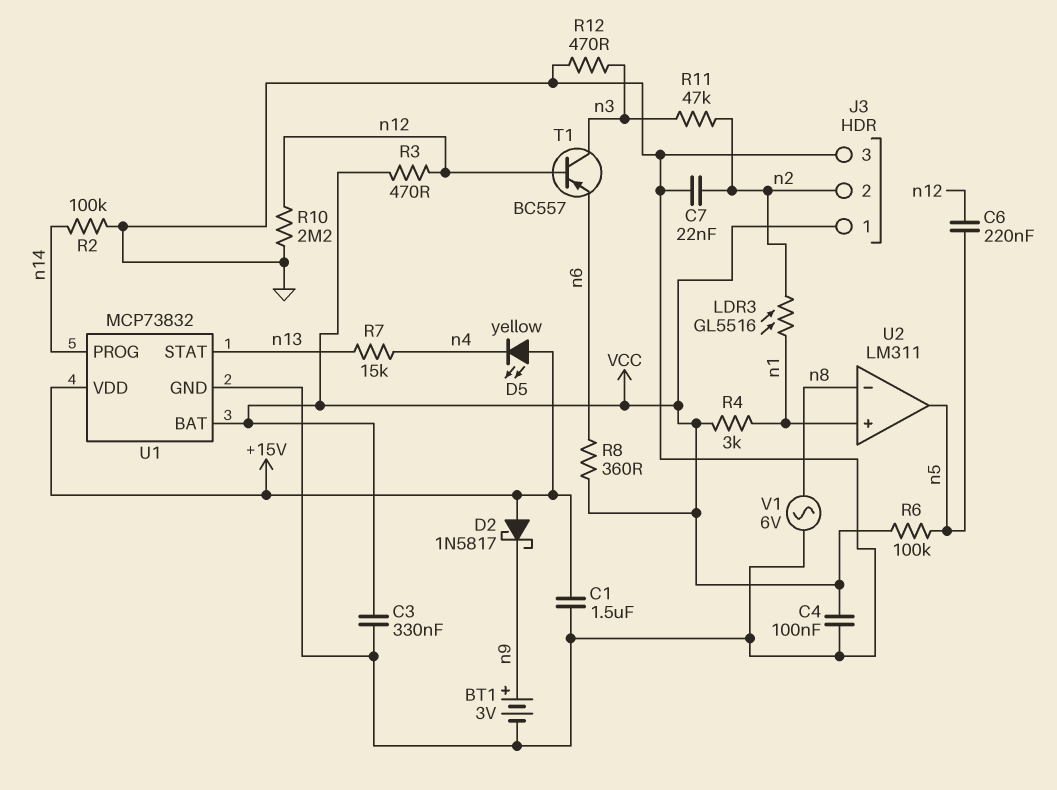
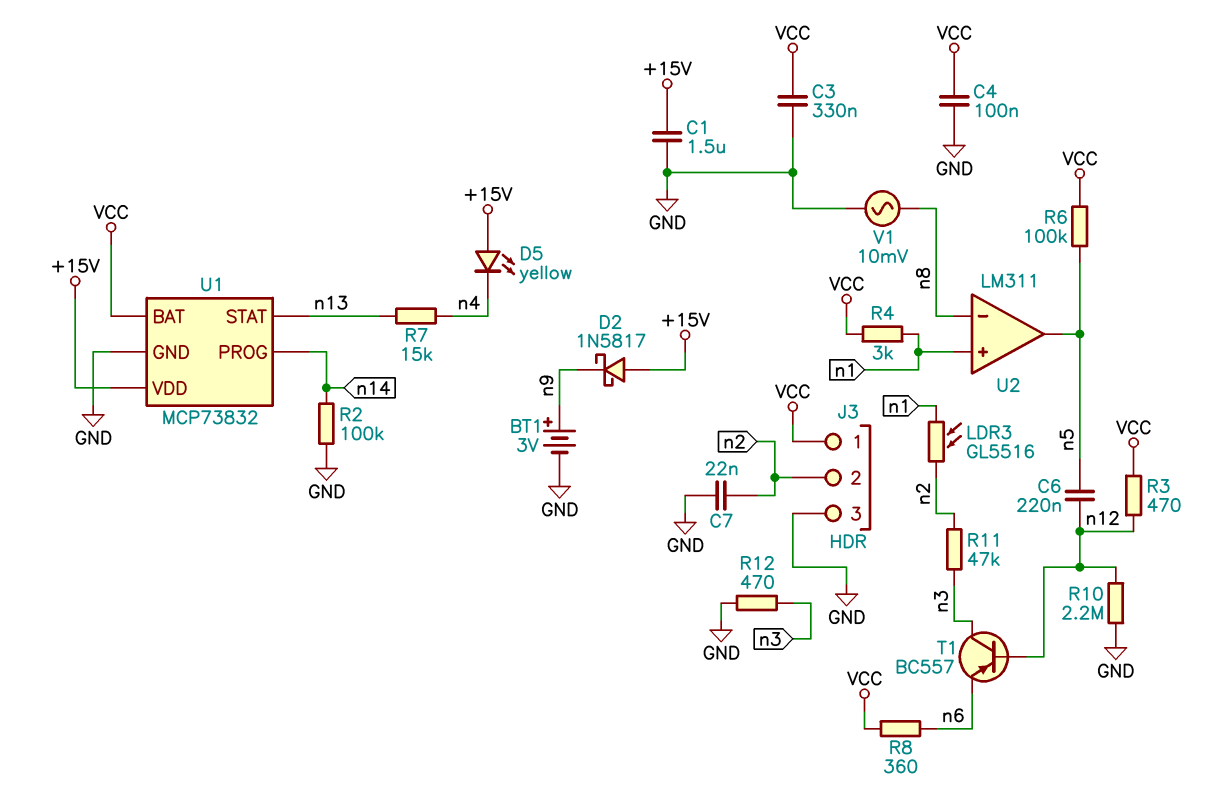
V1: AC 6V (GND, n8) -> AC 10mV (GND, n8)

